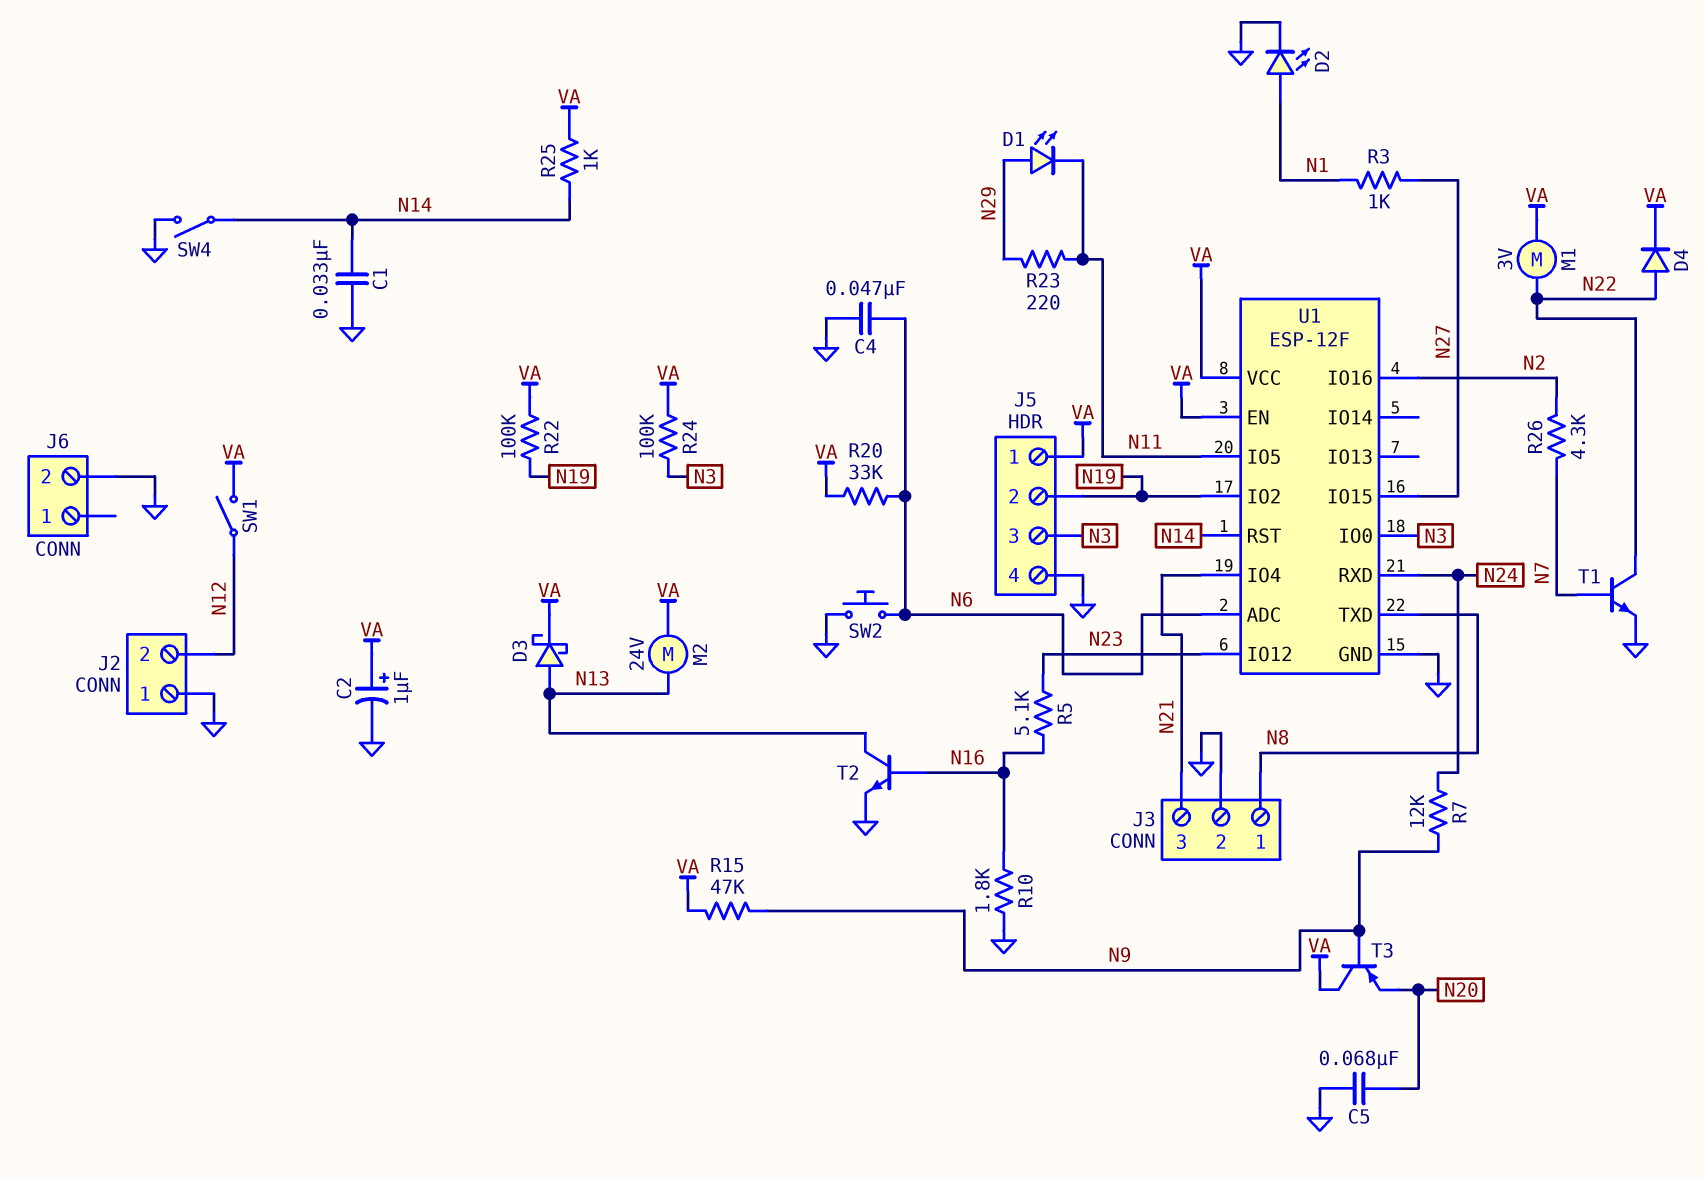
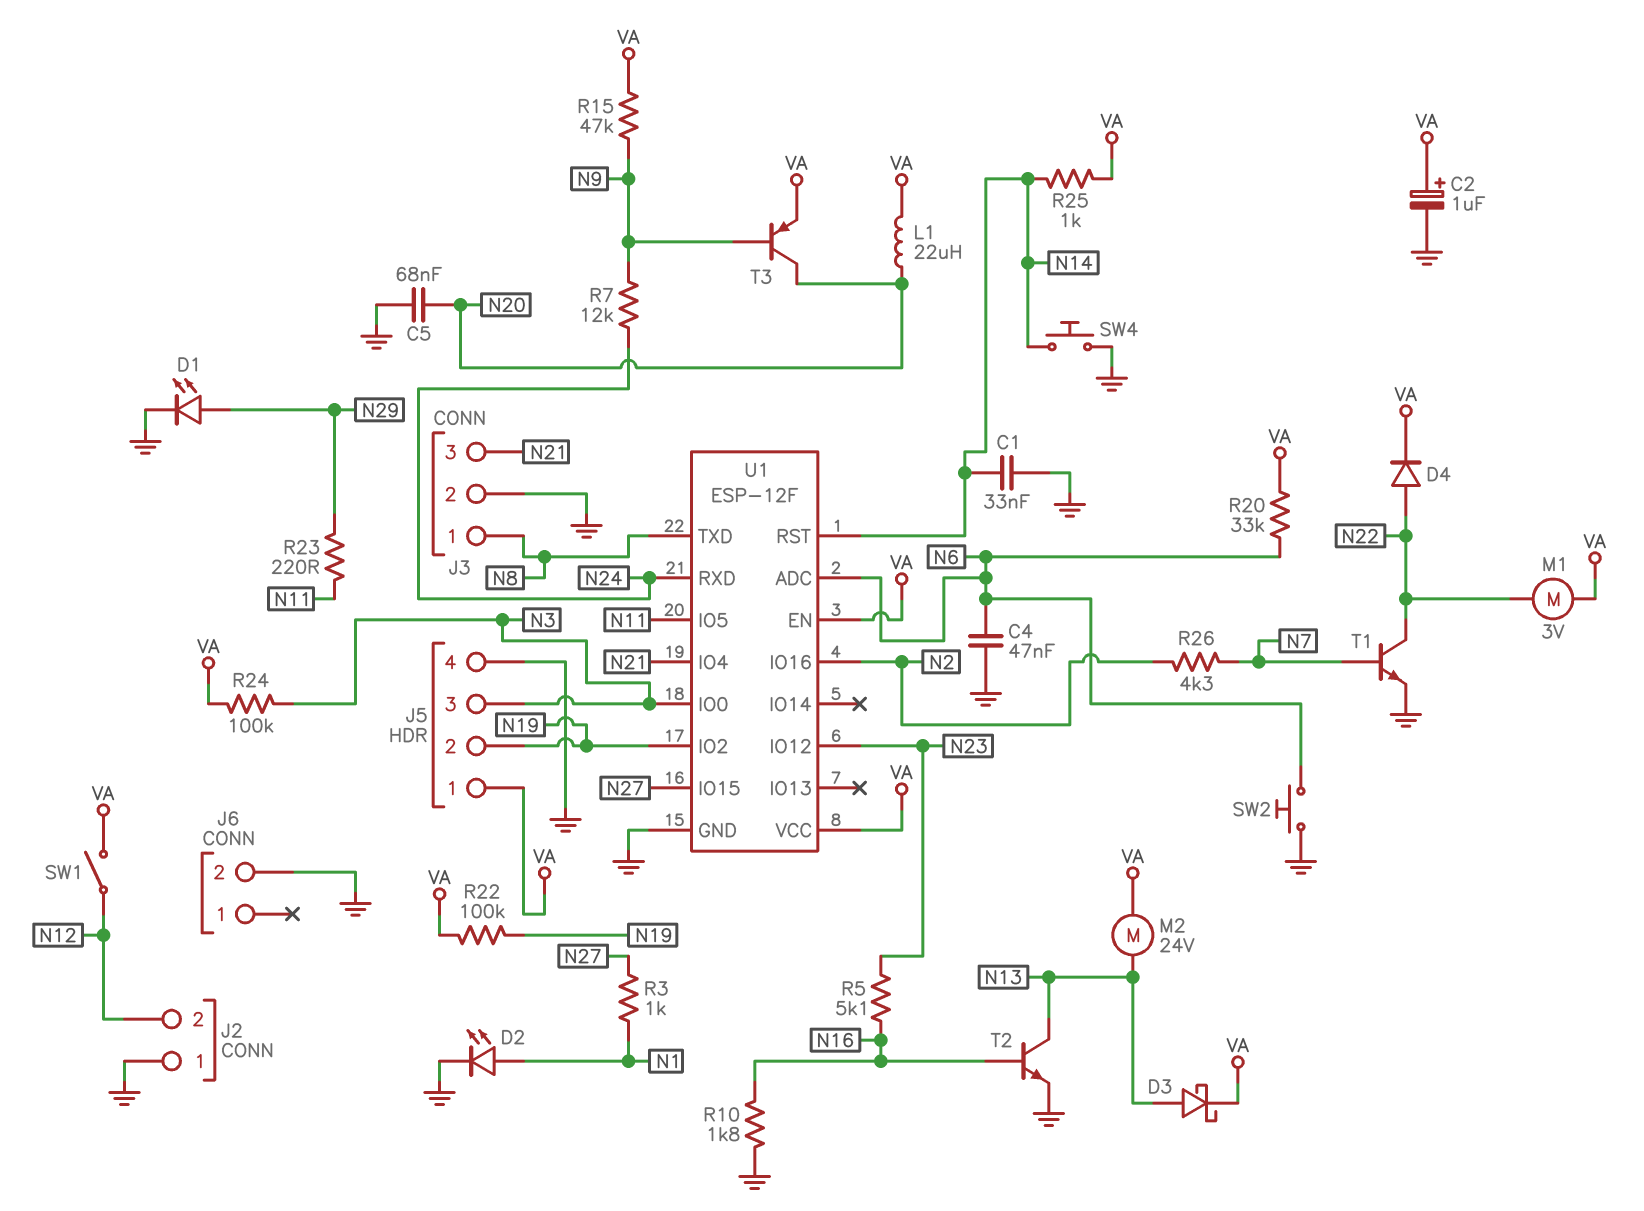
D1: LED (A N29, K N11) -> LED (A N29, K GND)
L1: none -> 22uH (N20, VA)
SW4: switch (GND, N14) -> button (GND, N14)
T3: PNP (B N9, C VA, E N20) -> PNP (B N9, C N20, E VA)

